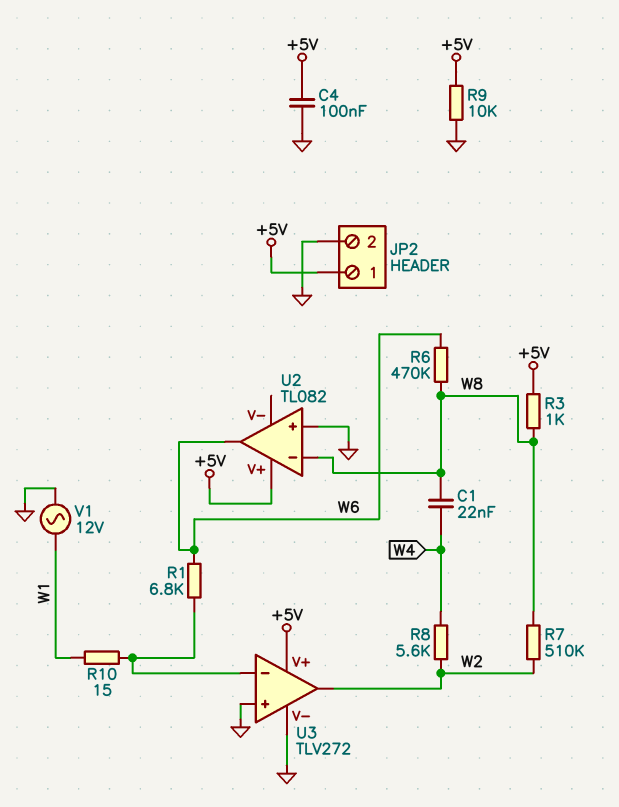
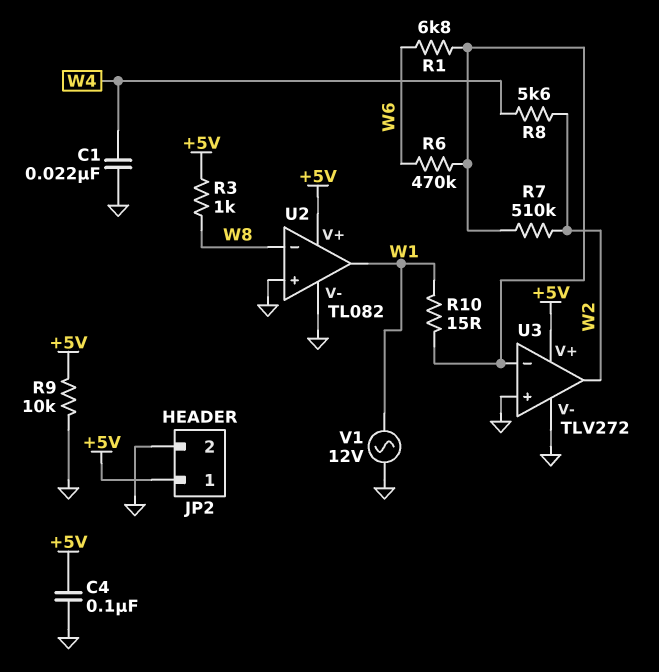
C1: 22nF (W4, W8) -> 22nF (GND, W4)
R6: 470k (W6, W8) -> 470k (U3/in-, W6)
R7: 510k (W2, W8) -> 510k (U3/in-, W2)
U2 pin V-: none -> GND
U2 pin out: W6 -> W1

